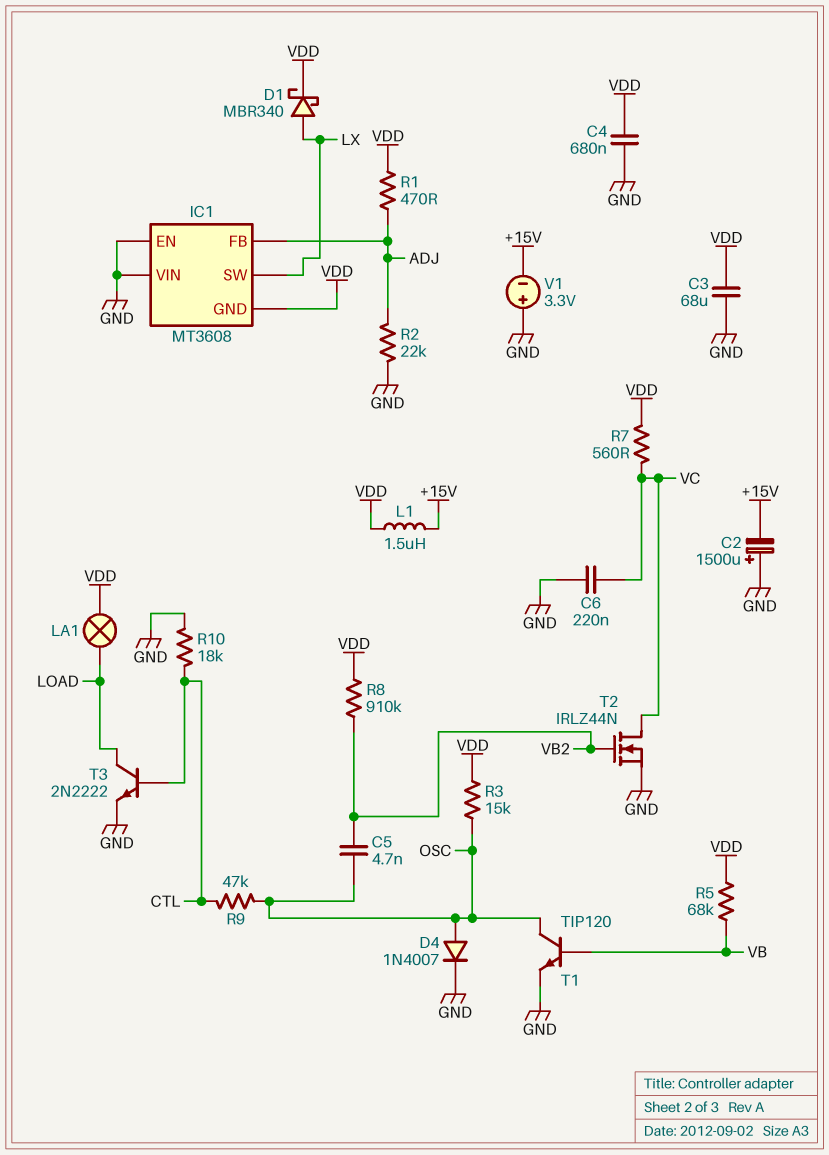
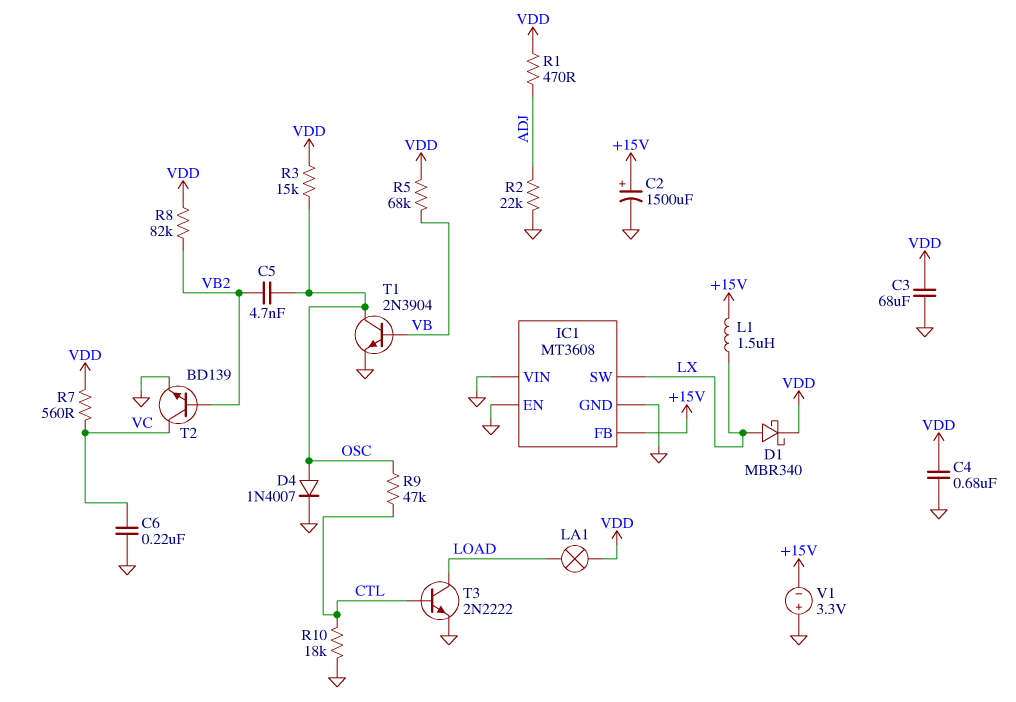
C2: 1500uF (plus GND, minus +15V) -> 1500uF (plus +15V, minus GND)
IC1 pin FB: ADJ -> +15V
IC1 pin GND: VDD -> GND
L1: 1.5uH (+15V, VDD) -> 1.5uH (+15V, LX)
R8: 910k (VB2, VDD) -> 82k (VB2, VDD)
T1: NPN TIP120 (B VB, C OSC, E GND) -> NPN 2N3904 (B VB, C OSC, E GND)
T2: NMOS IRLZ44N (G VB2, D VC, S GND) -> NPN BD139 (B VB2, C VC, E GND)

